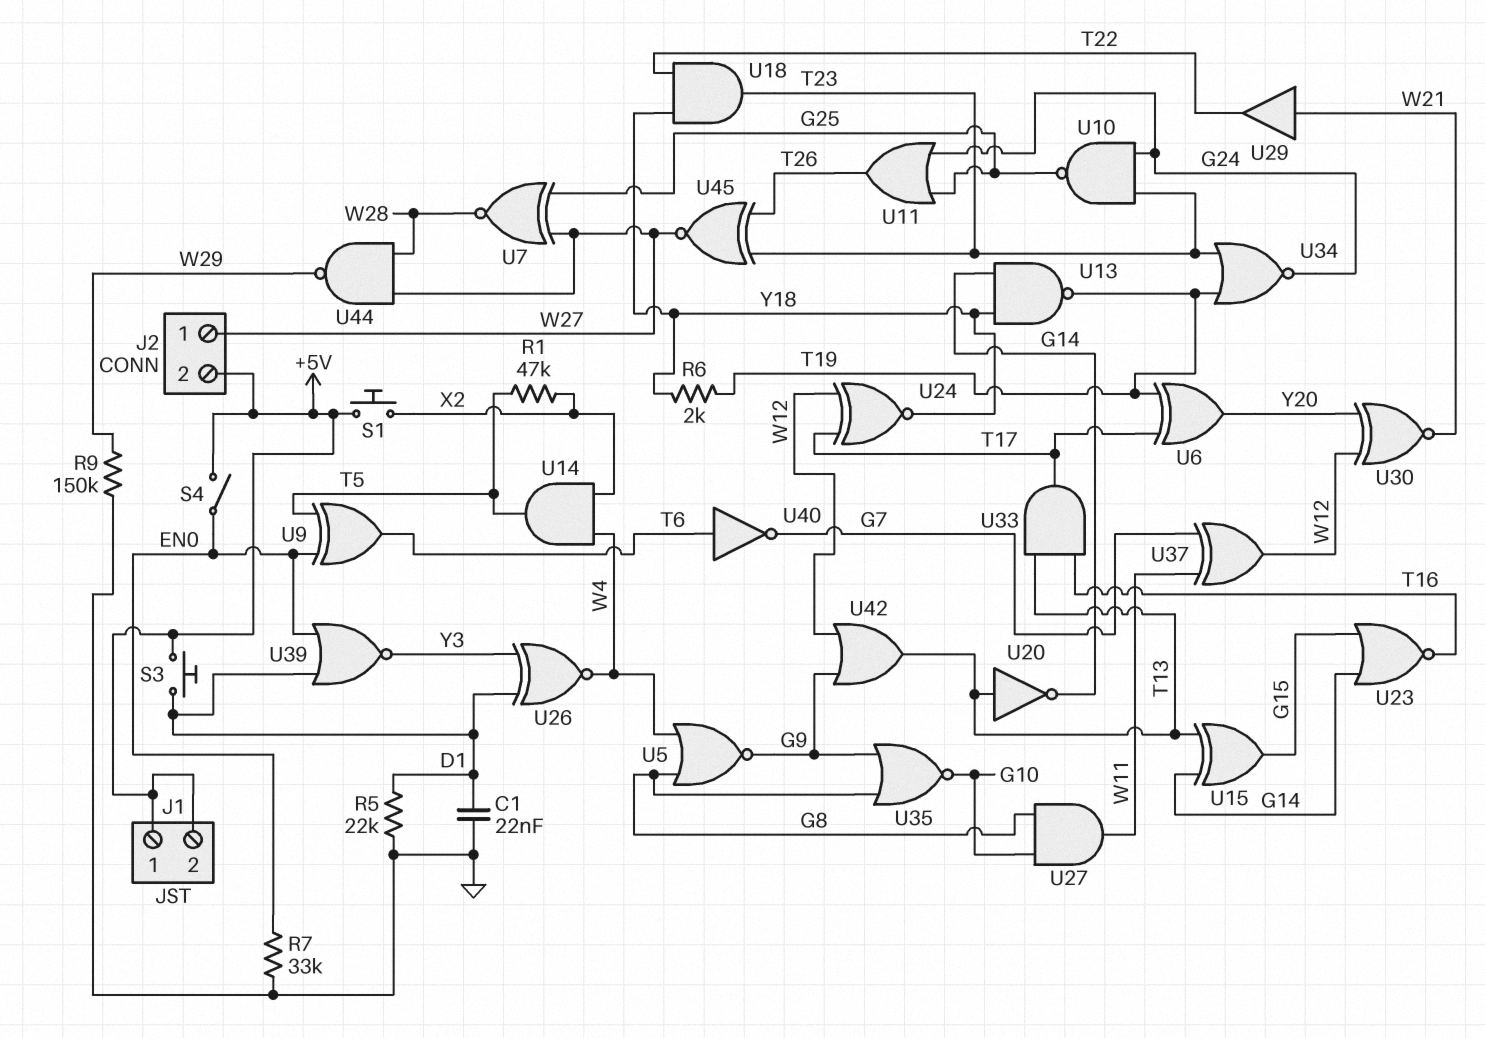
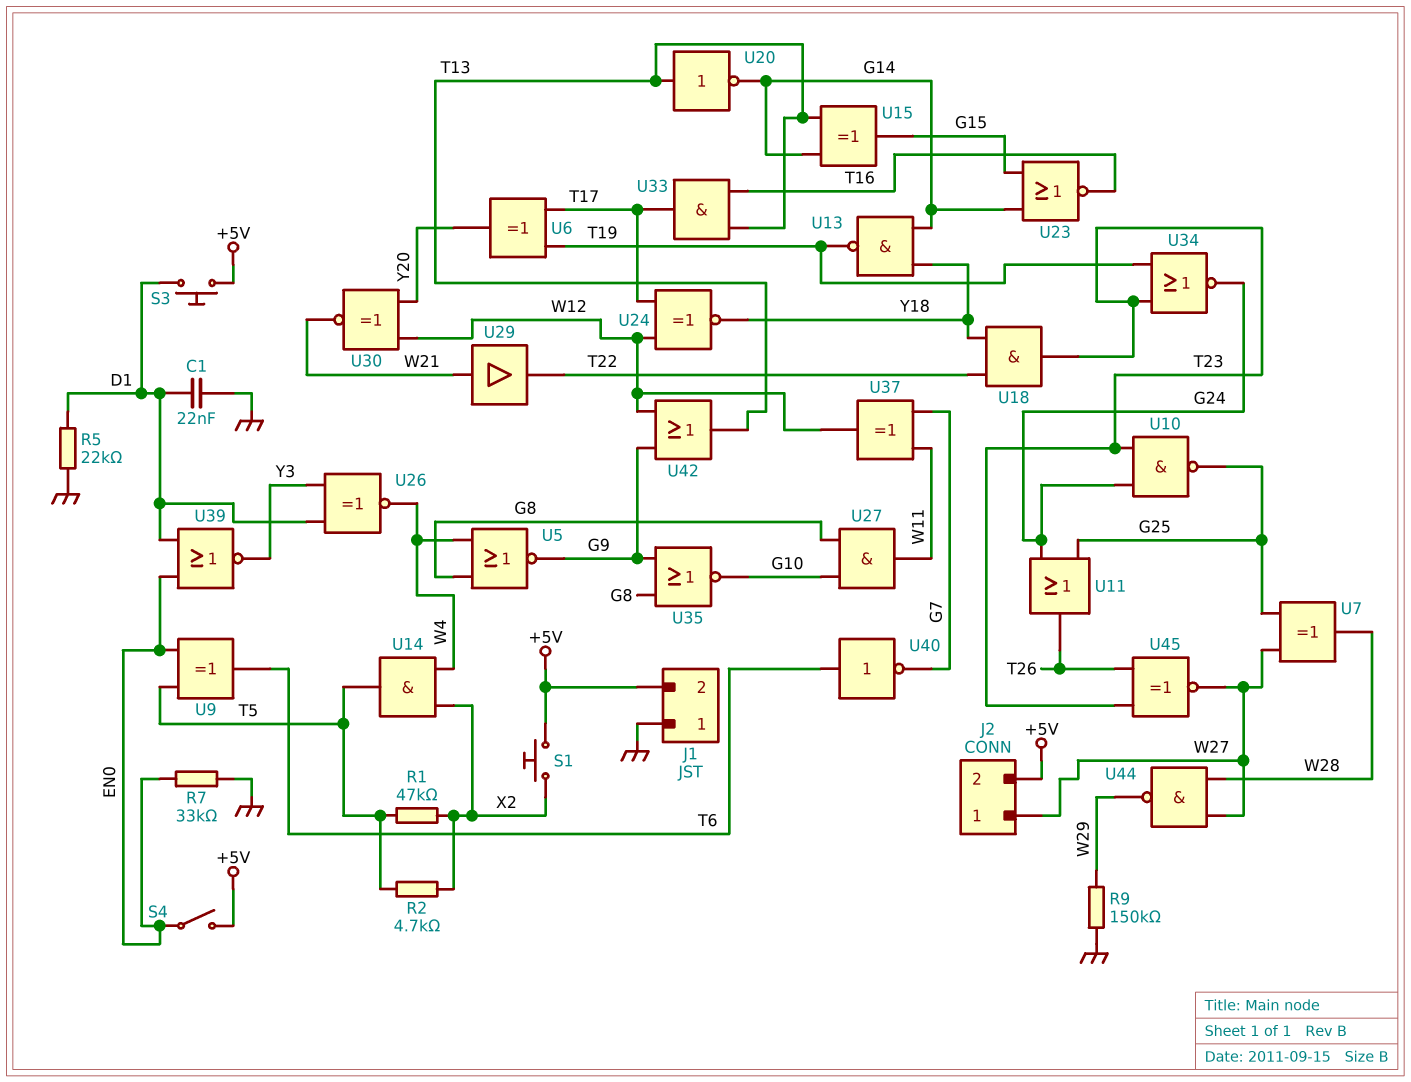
J1 pin 1: +5V -> GND
R2: none -> 4.7k (T5, X2)
R6: 2k (T19, Y18) -> none
U7: XNOR (in G25, in W27, out W28) -> XOR (in G25, in W27, out W28)

